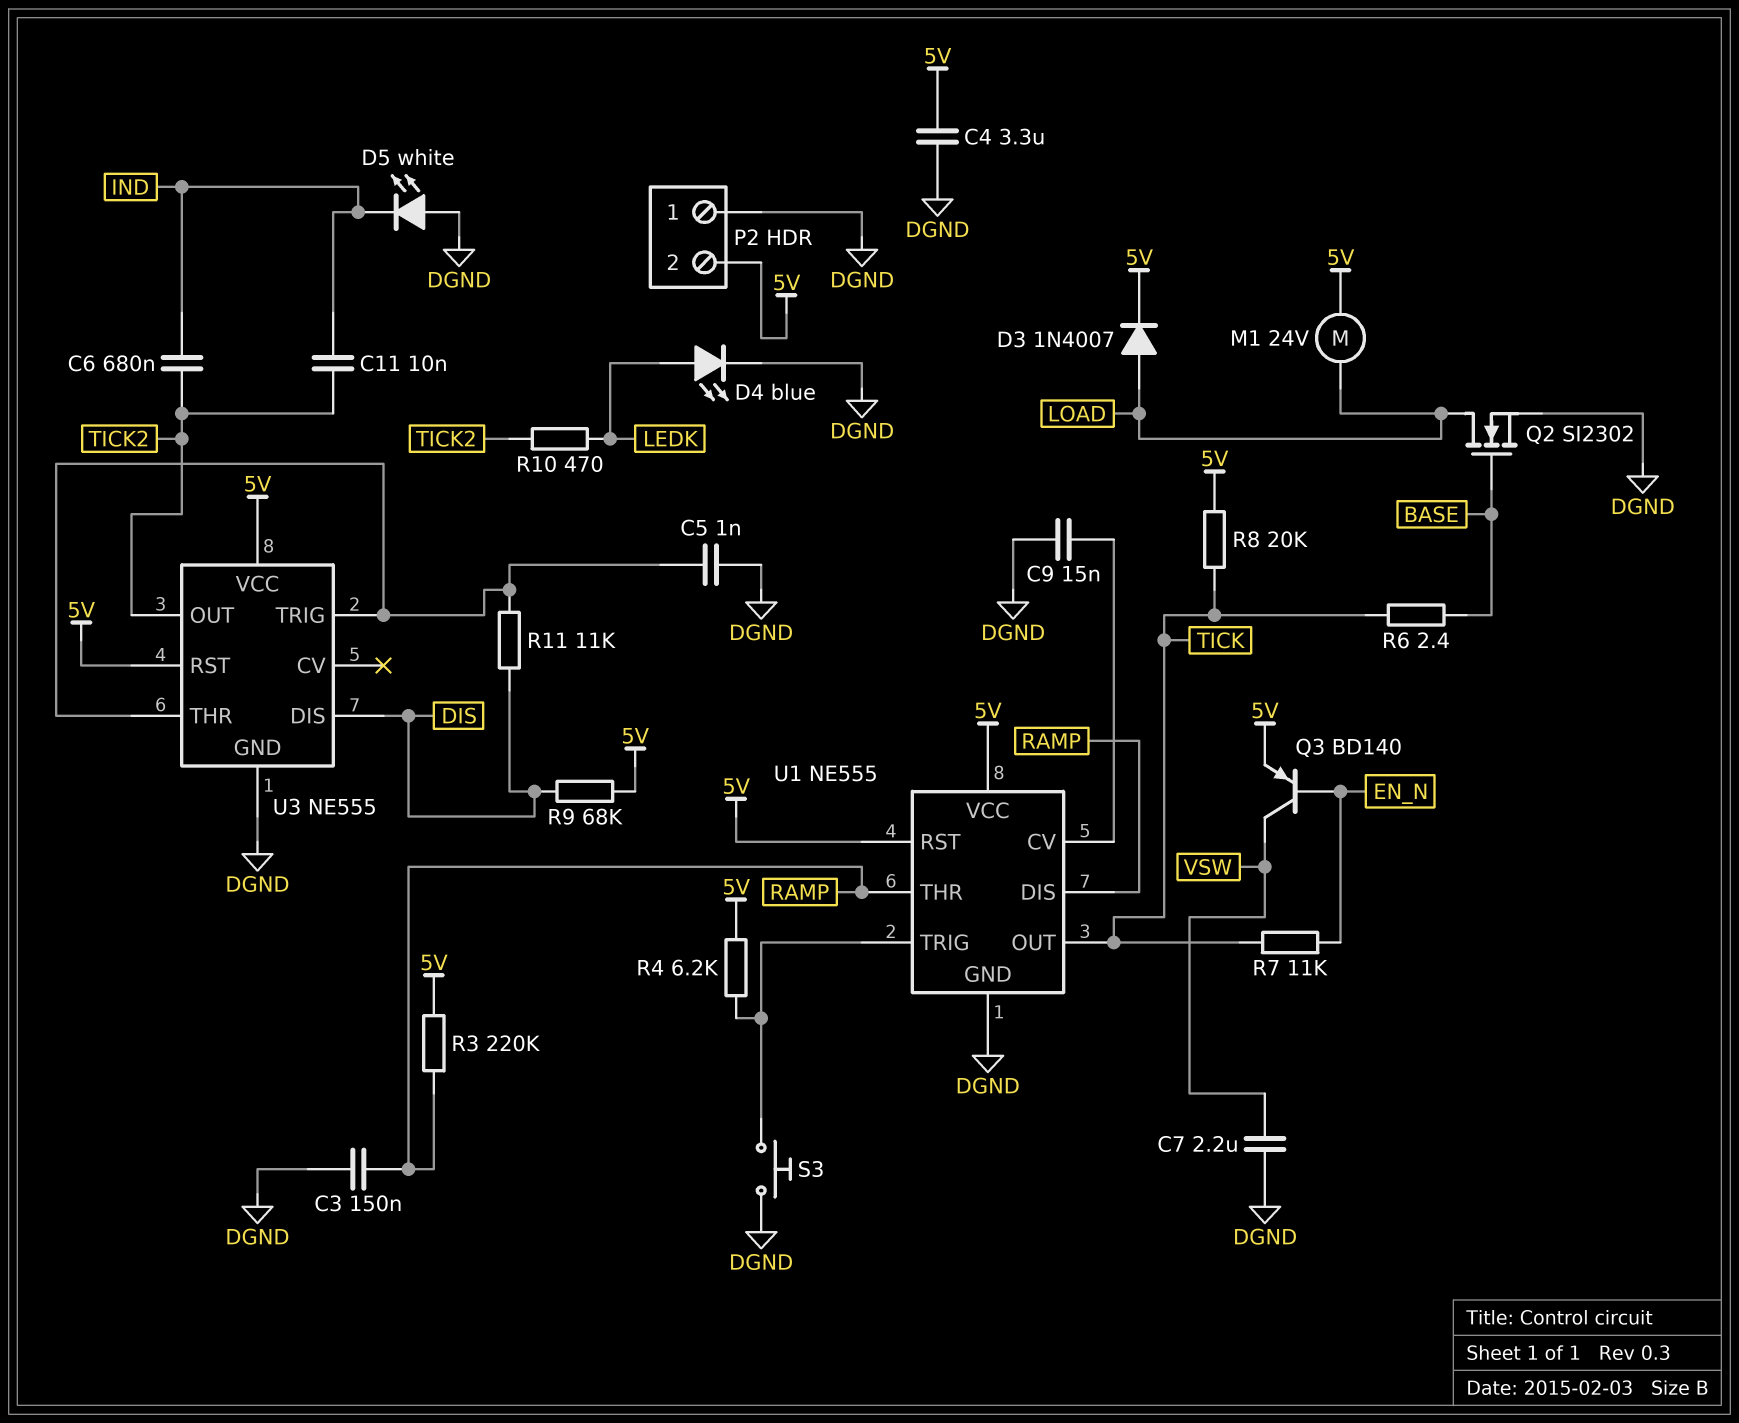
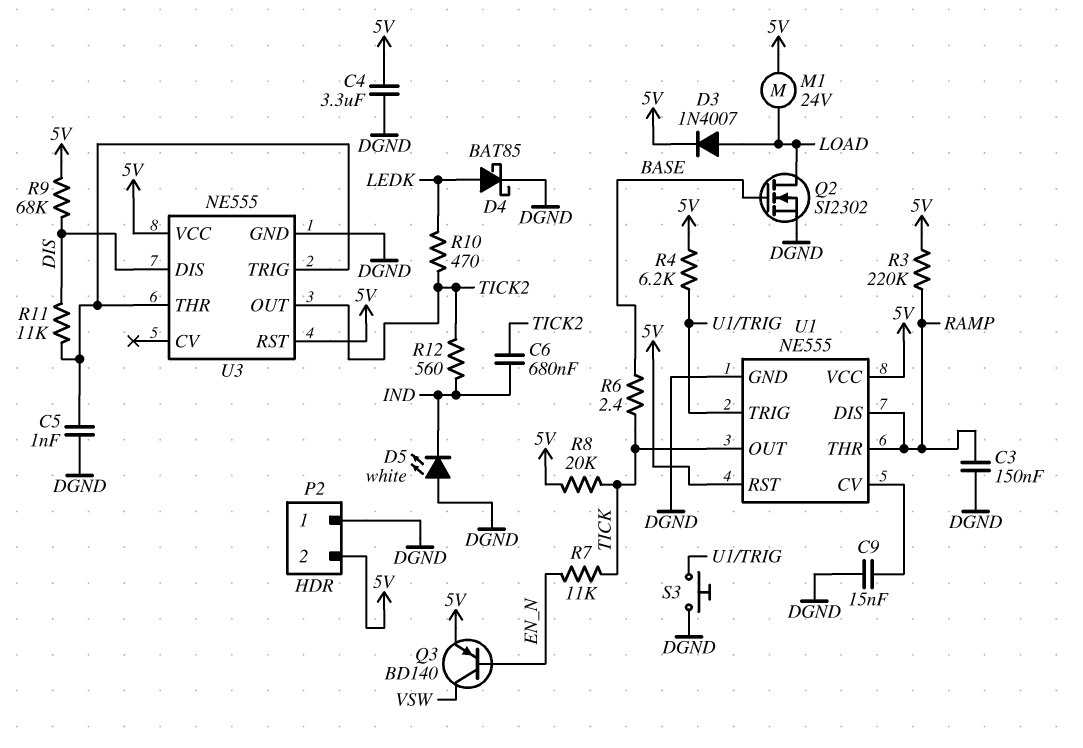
C7: 2.2uF (DGND, VSW) -> none
C11: 10nF (IND, TICK2) -> none
D4: LED blue (A LEDK, K DGND) -> schottky BAT85 (A LEDK, K DGND)
R12: none -> 560 (IND, TICK2)

